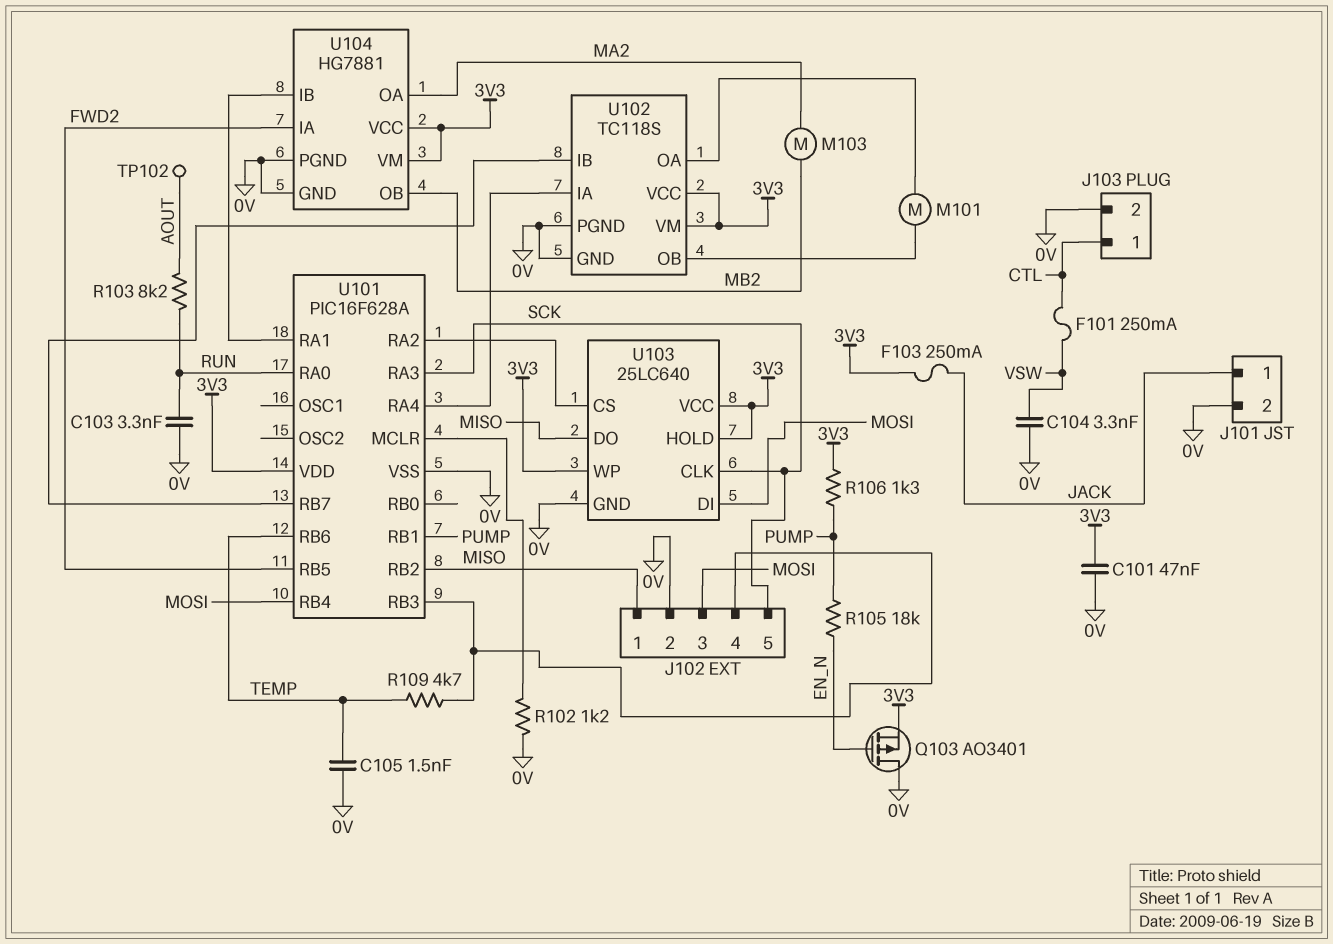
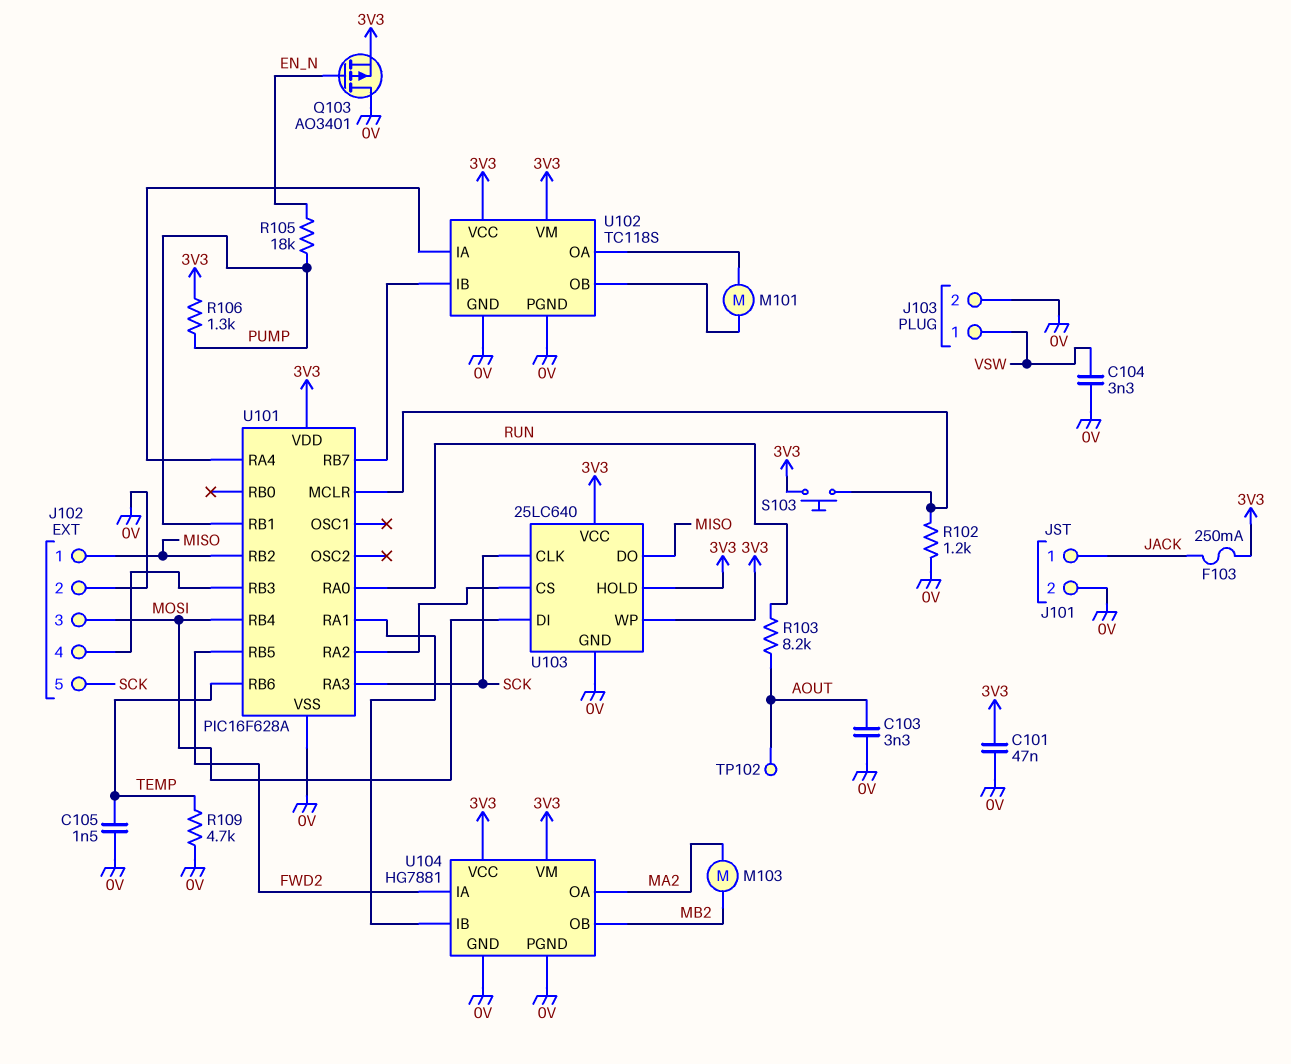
C103: 3.3nF (0V, RUN) -> 3.3nF (0V, AOUT)
F101: 250mA (CTL, VSW) -> none
J103 pin 1: CTL -> VSW
R109: 4.7k (J102/4, TEMP) -> 4.7k (0V, TEMP)
S103: none -> button (3V3, U101/MCLR)

